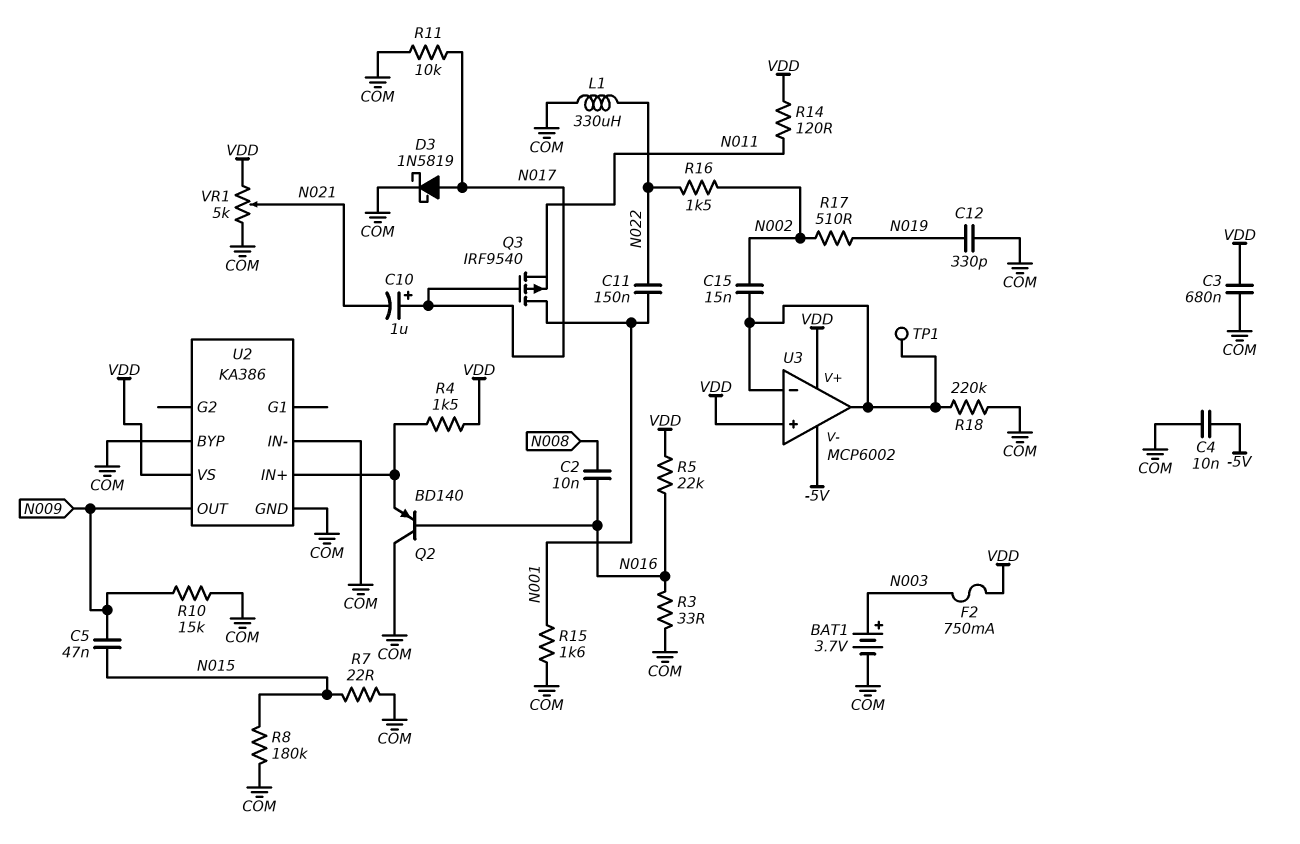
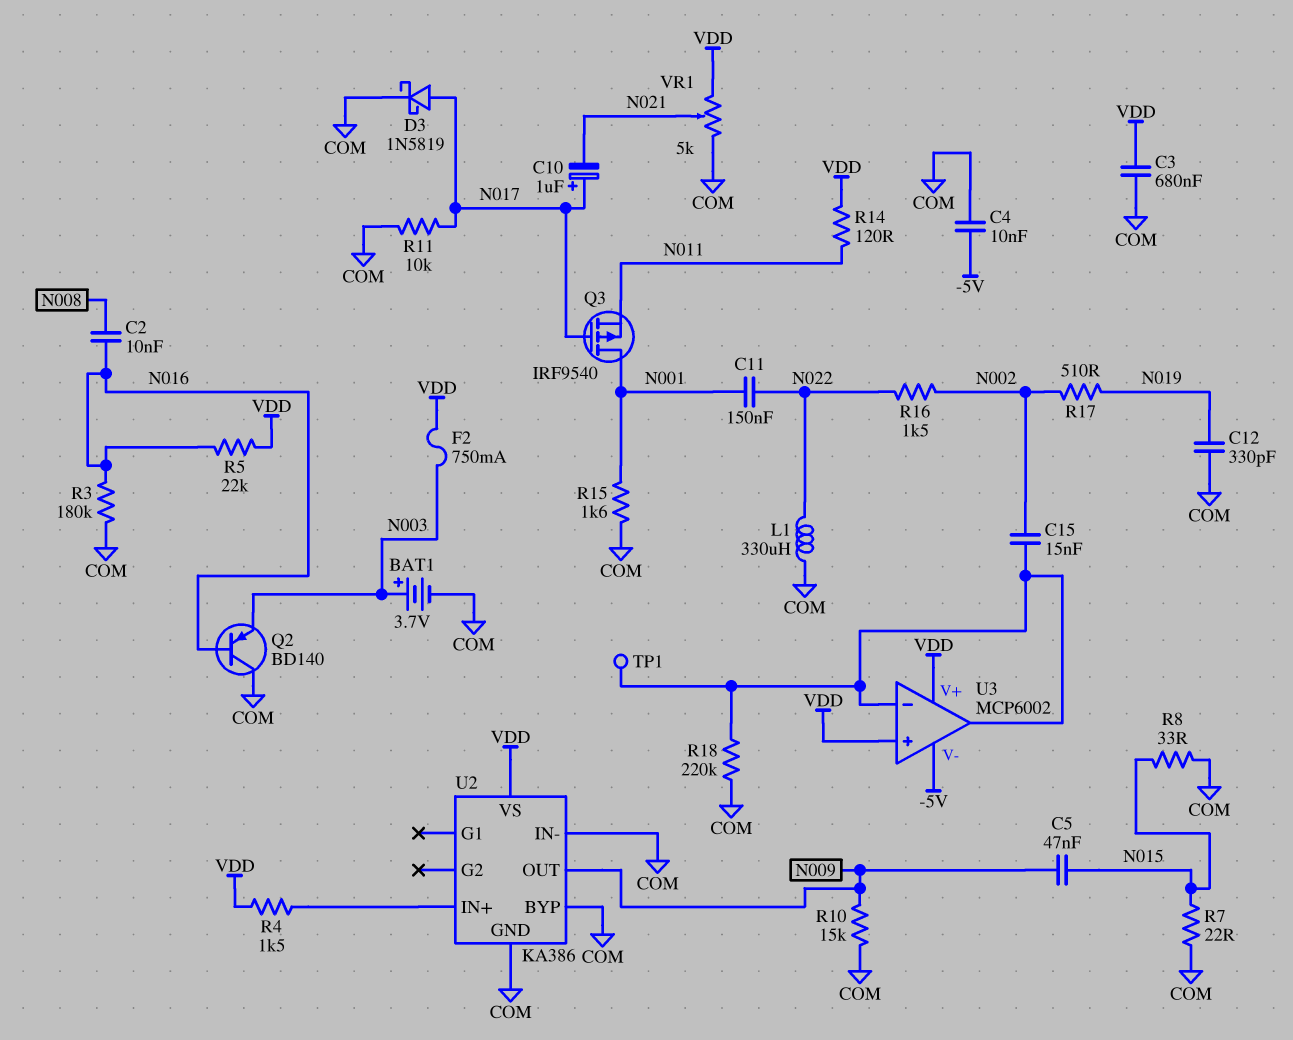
Q2: PNP BD140 (B N016, C COM, E U2/IN+) -> PNP BD140 (B N016, C COM, E N003)
R3: 33 (COM, N016) -> 180k (COM, N016)
R8: 180k (COM, N015) -> 33 (COM, N015)

